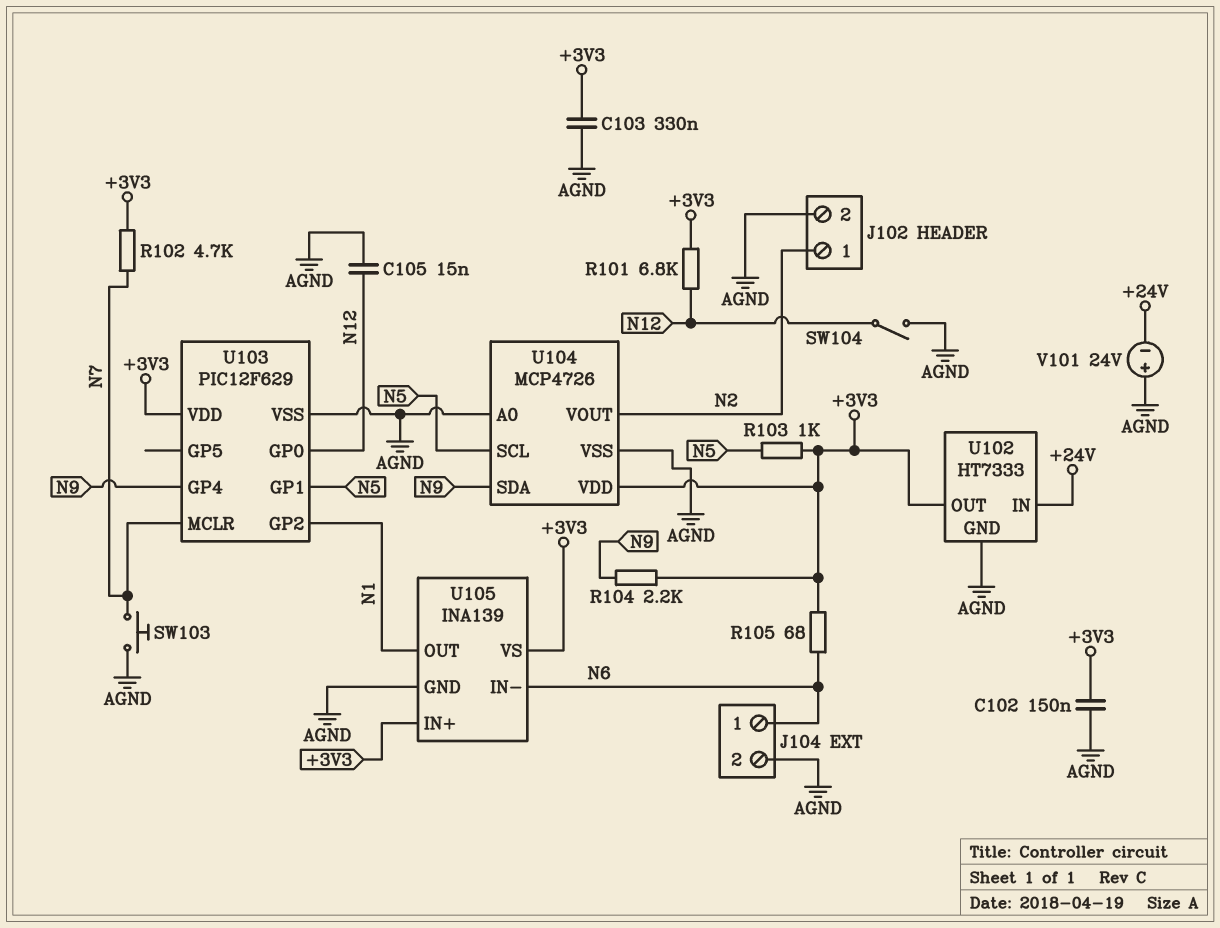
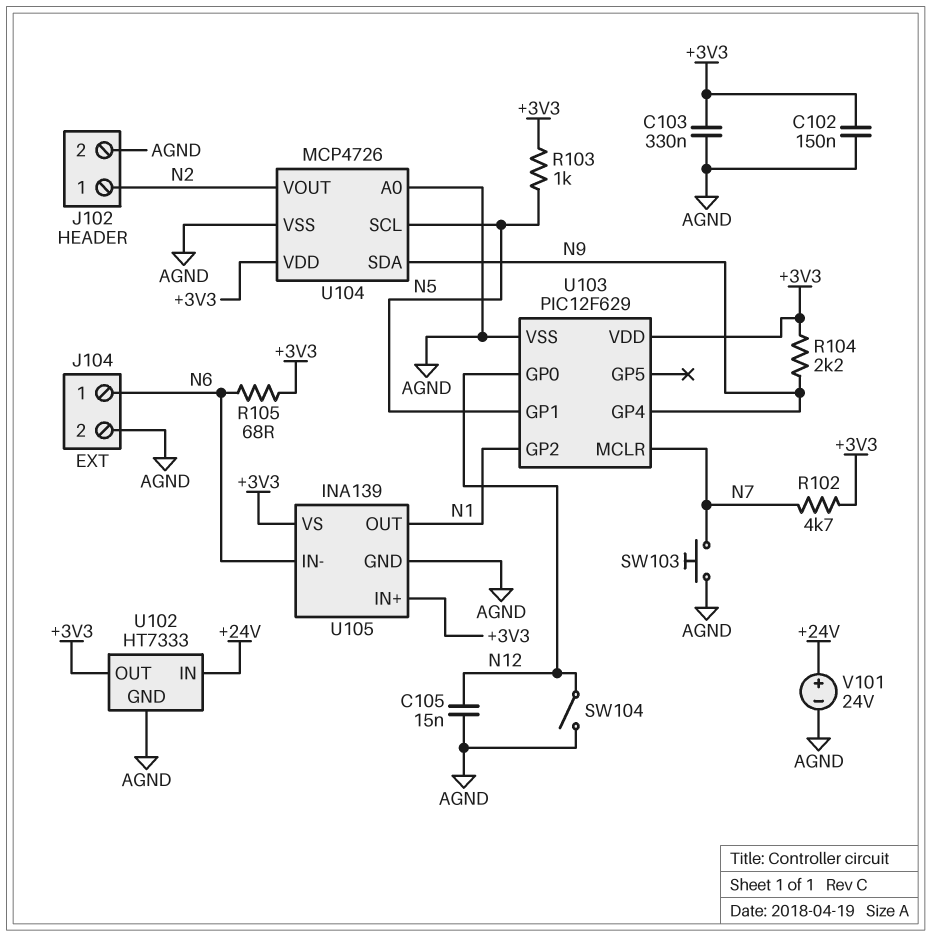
R101: 6.8k (+3V3, N12) -> none
V101: 24V (plus AGND, minus +24V) -> 24V (plus +24V, minus AGND)

